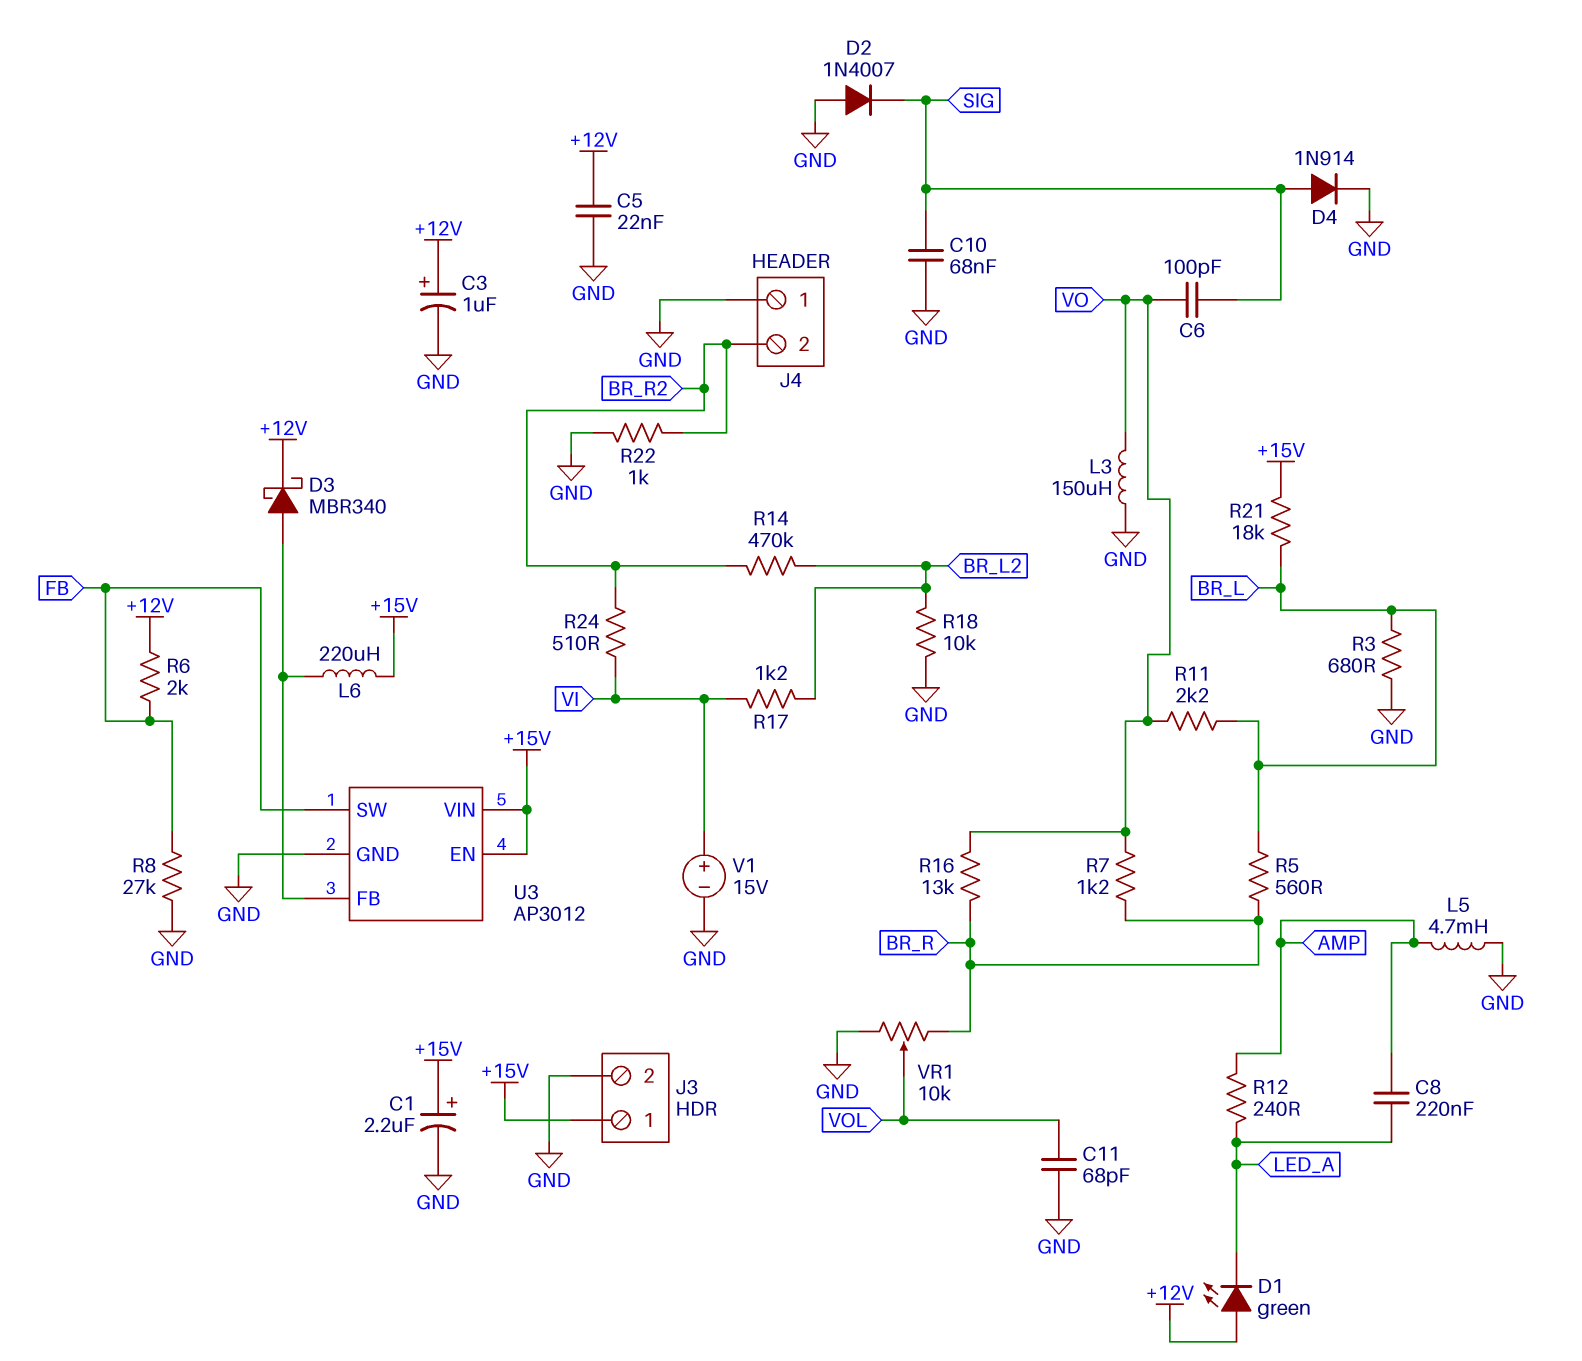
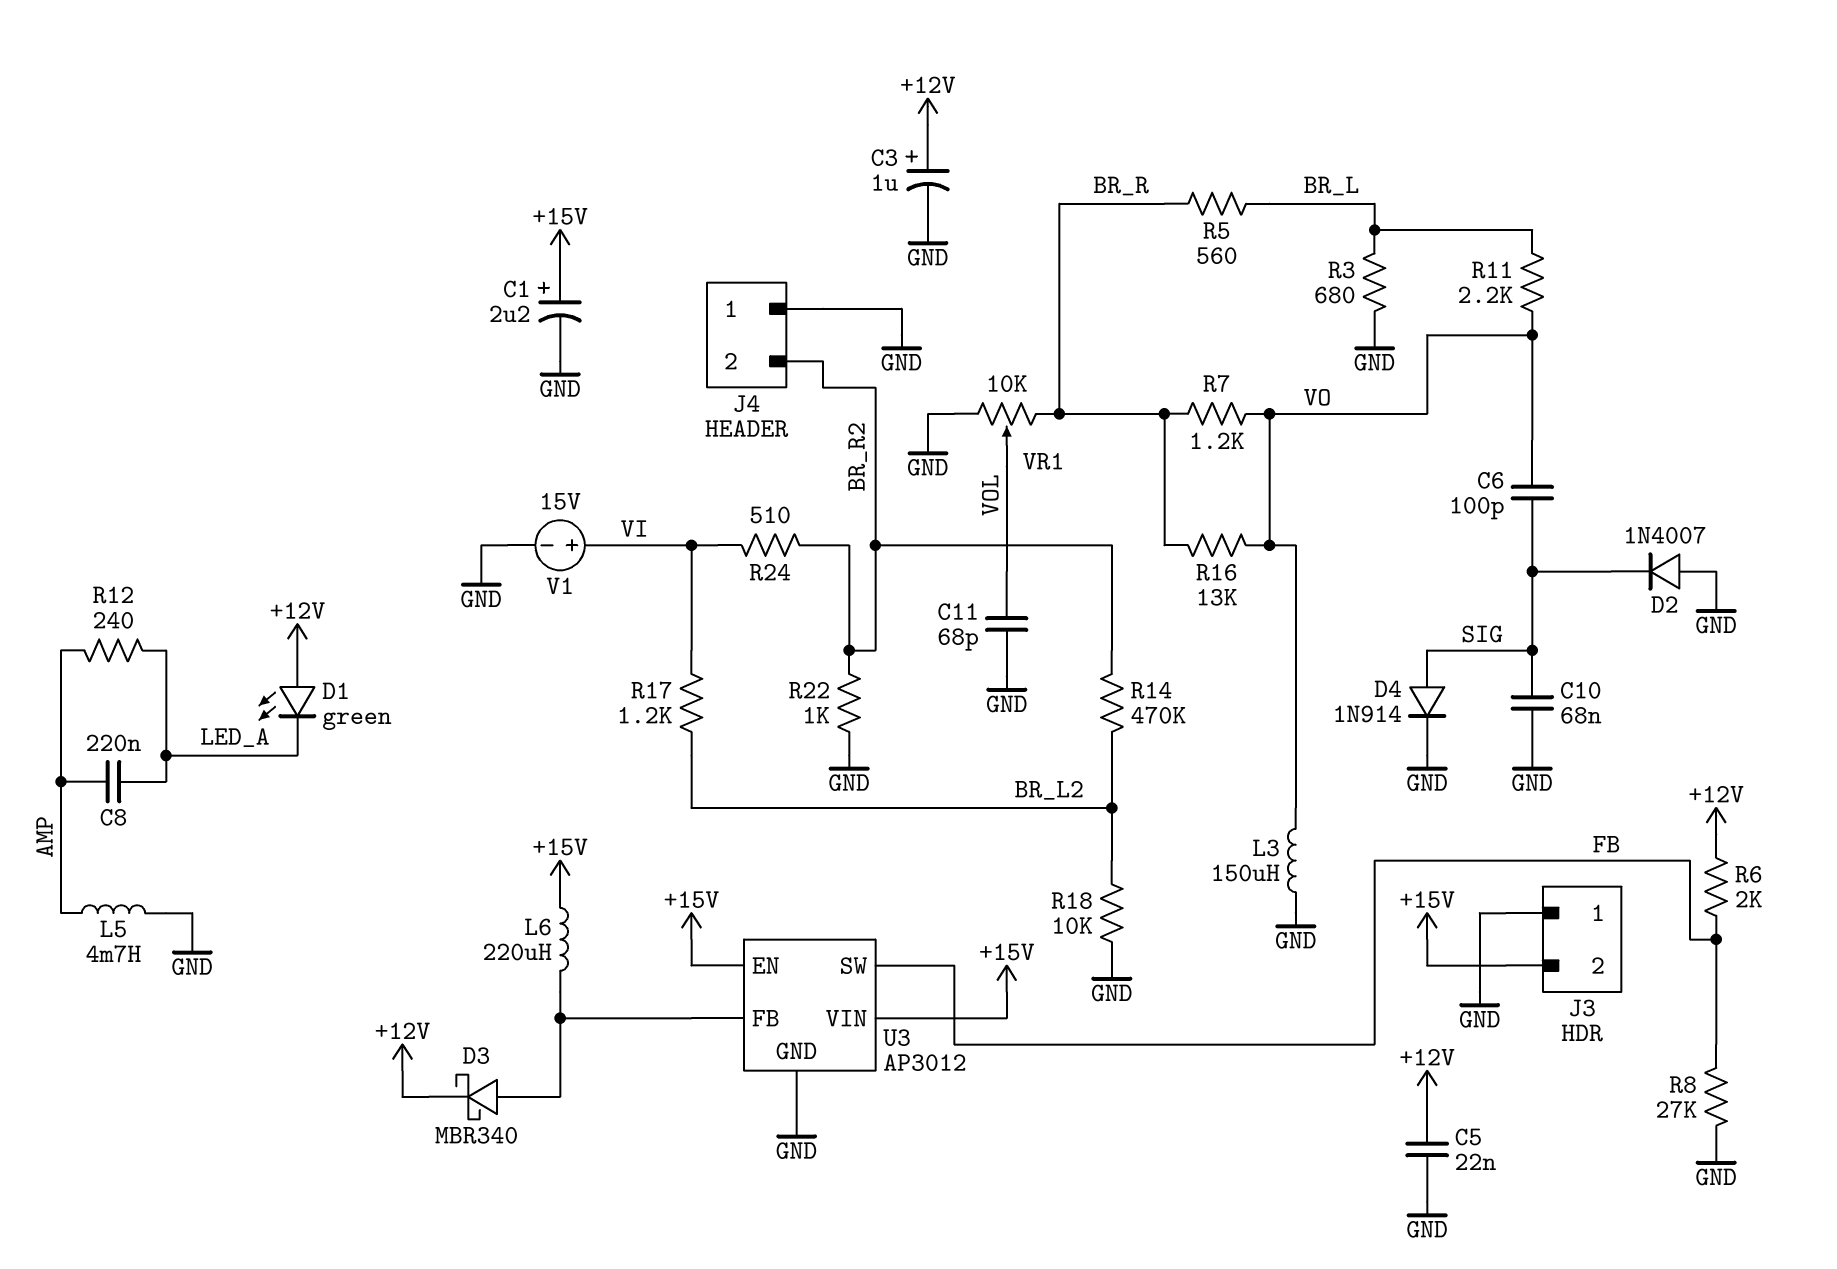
J3 pin 1: +15V -> GND
J3 pin 2: GND -> +15V
R21: 18k (+15V, BR_L) -> none

